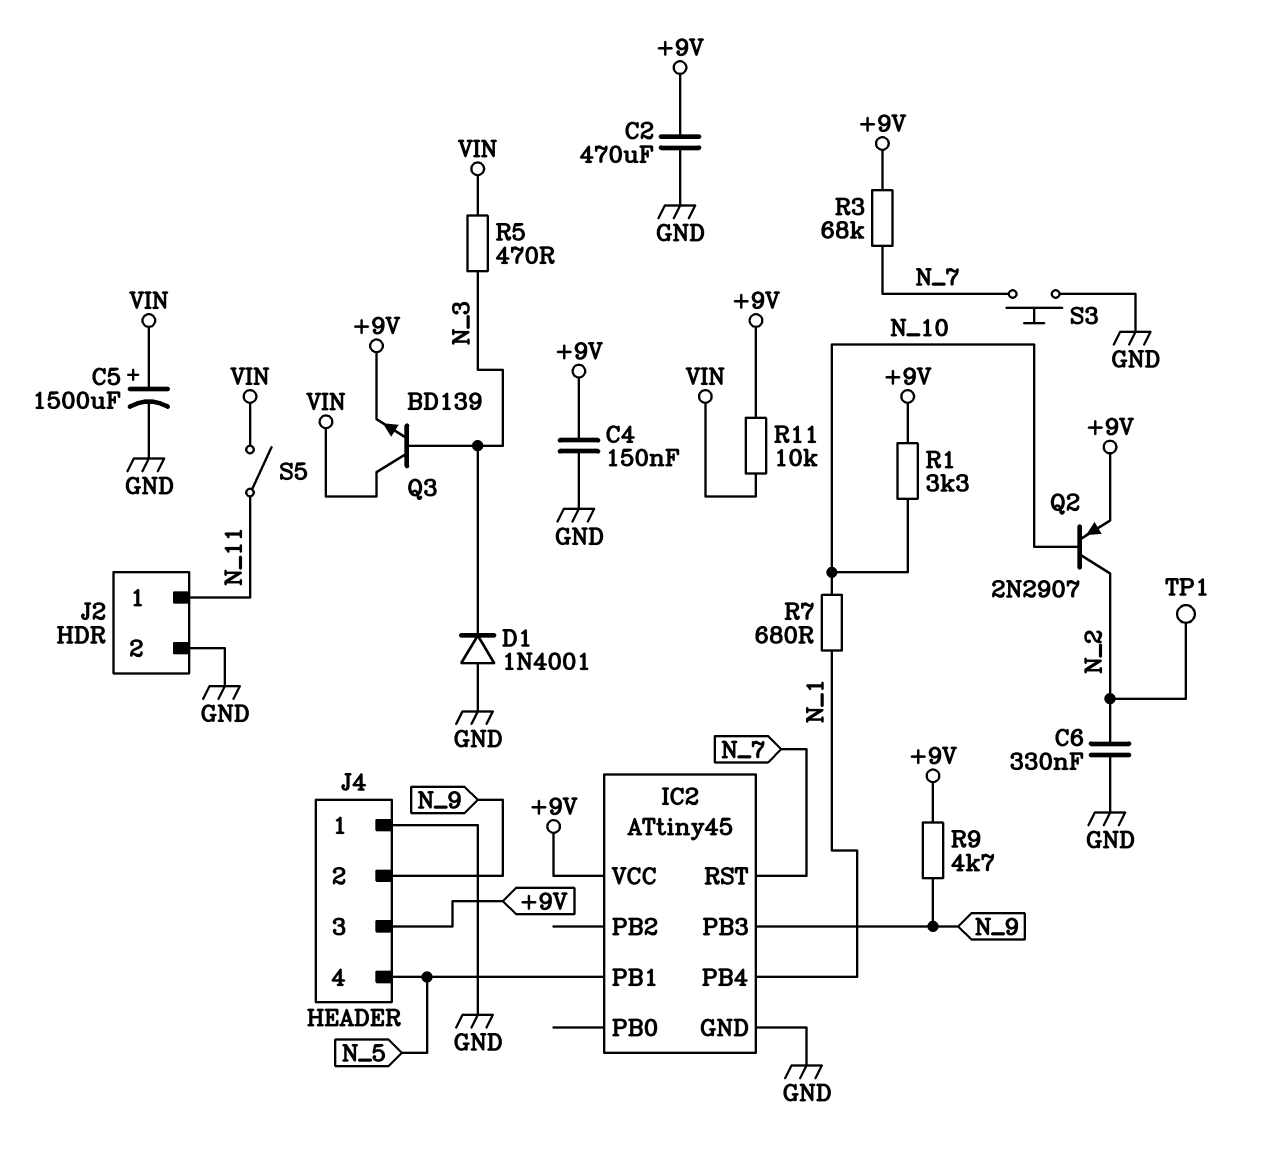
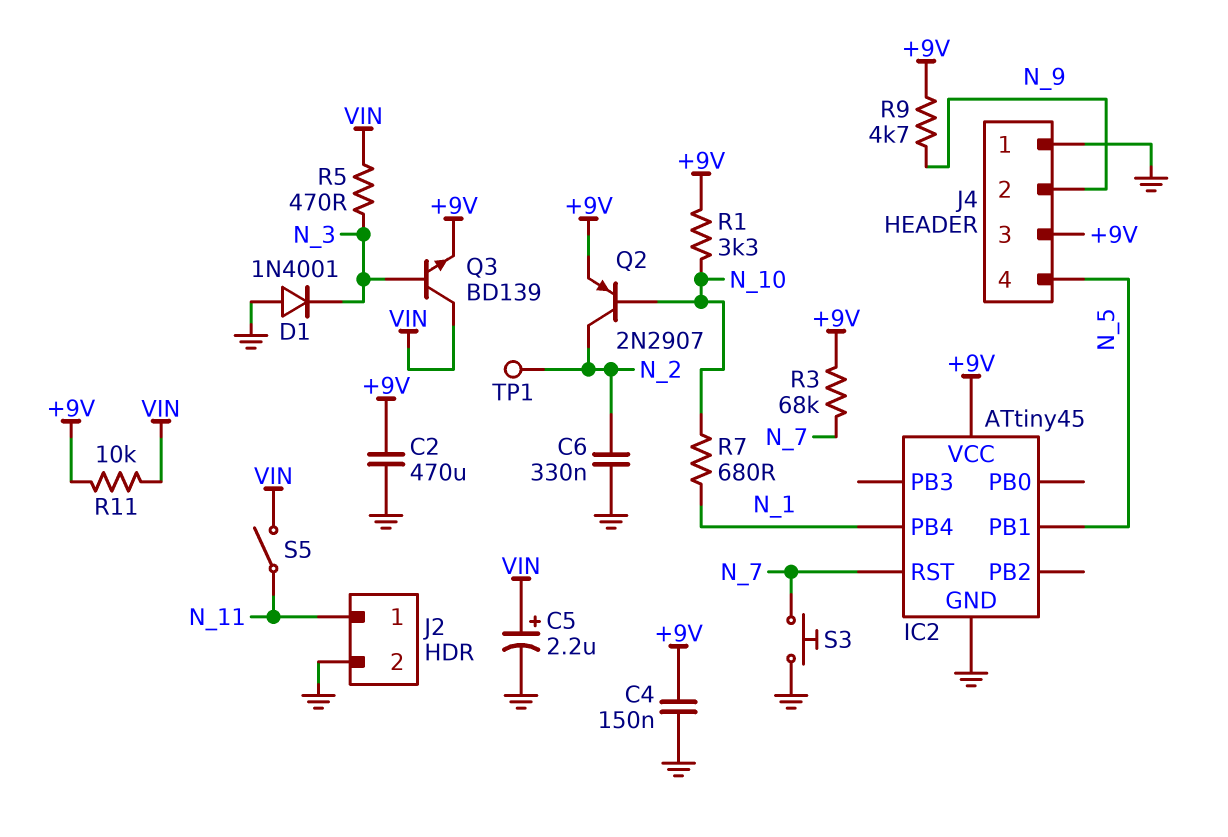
C5: 1500uF (plus VIN, minus GND) -> 2.2uF (plus VIN, minus GND)
IC2 pin PB3: N_9 -> none

